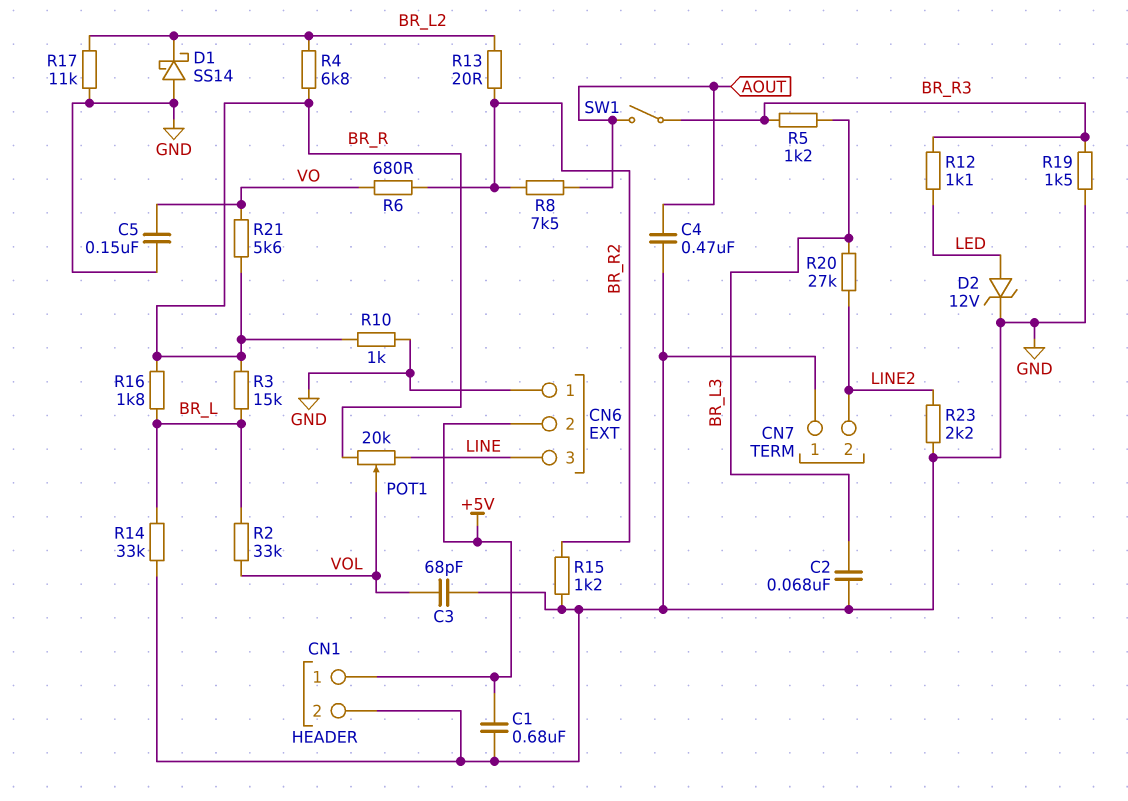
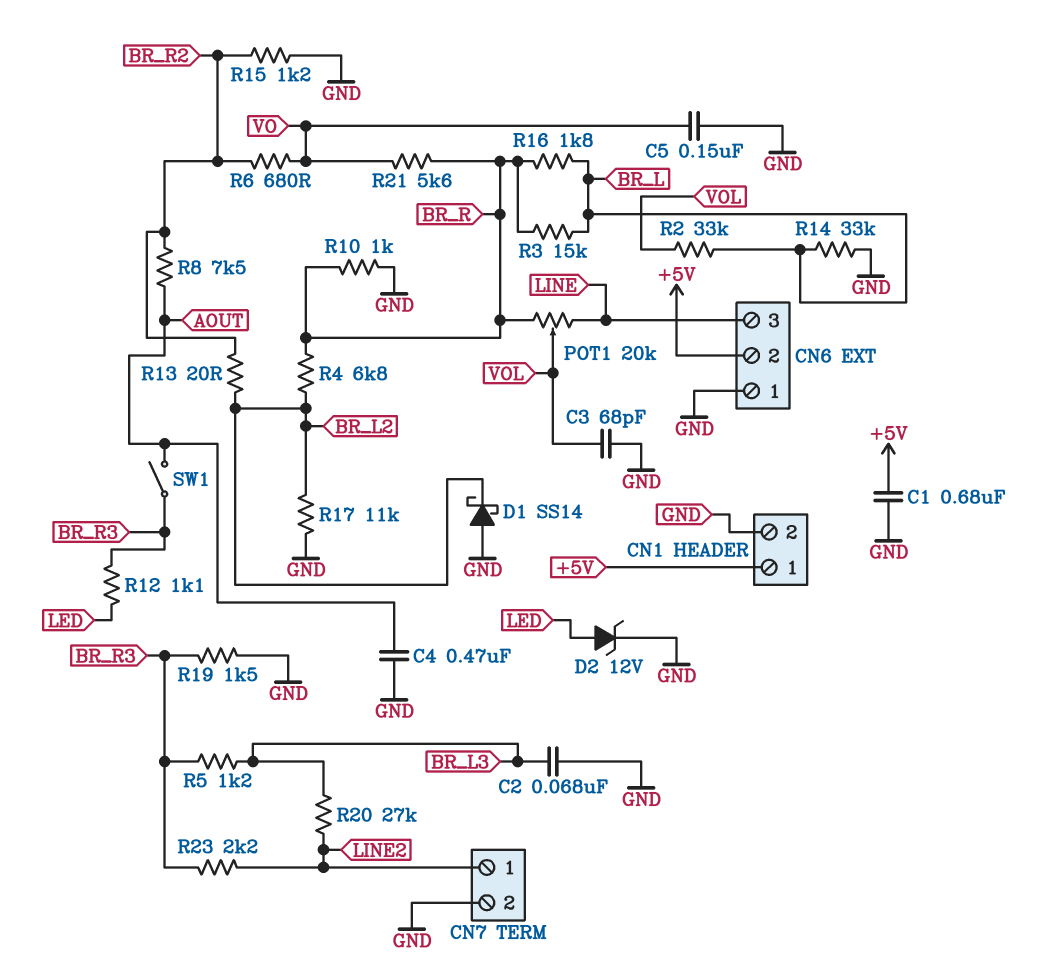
CN7 pin 1: GND -> LINE2
CN7 pin 2: LINE2 -> GND
R23: 2.2k (GND, LINE2) -> 2.2k (BR_R3, LINE2)

